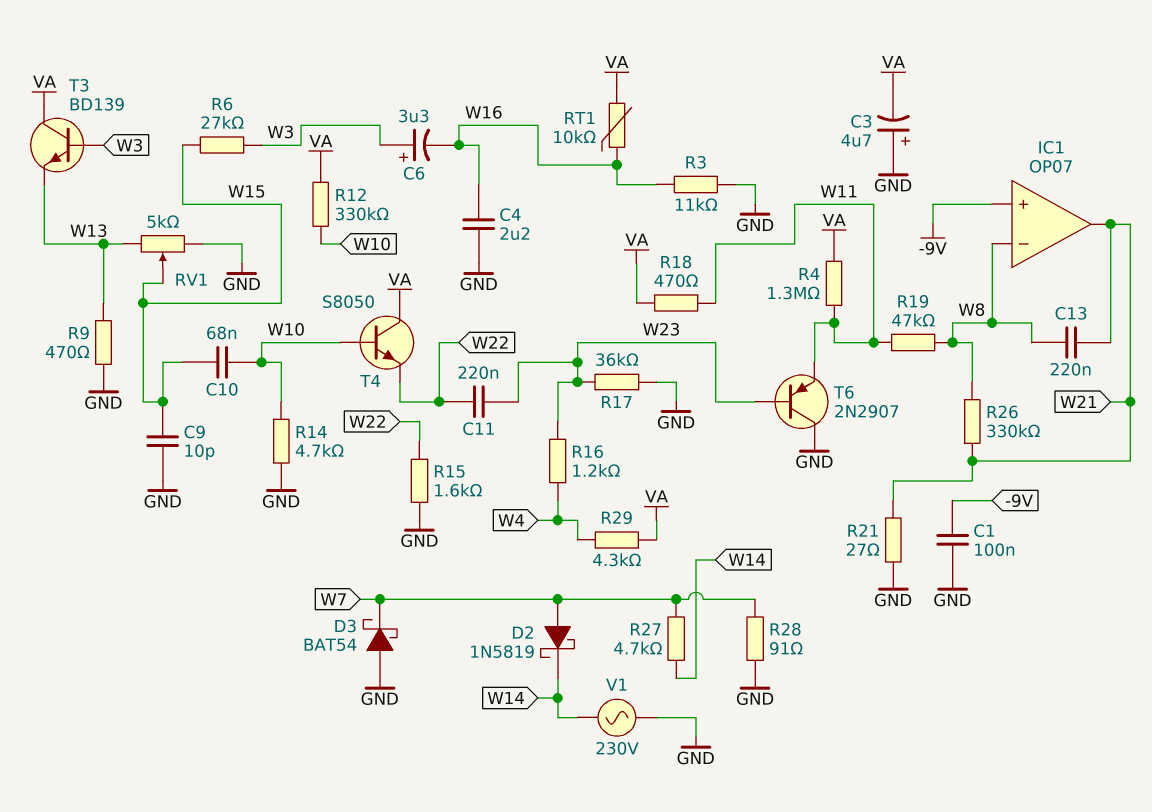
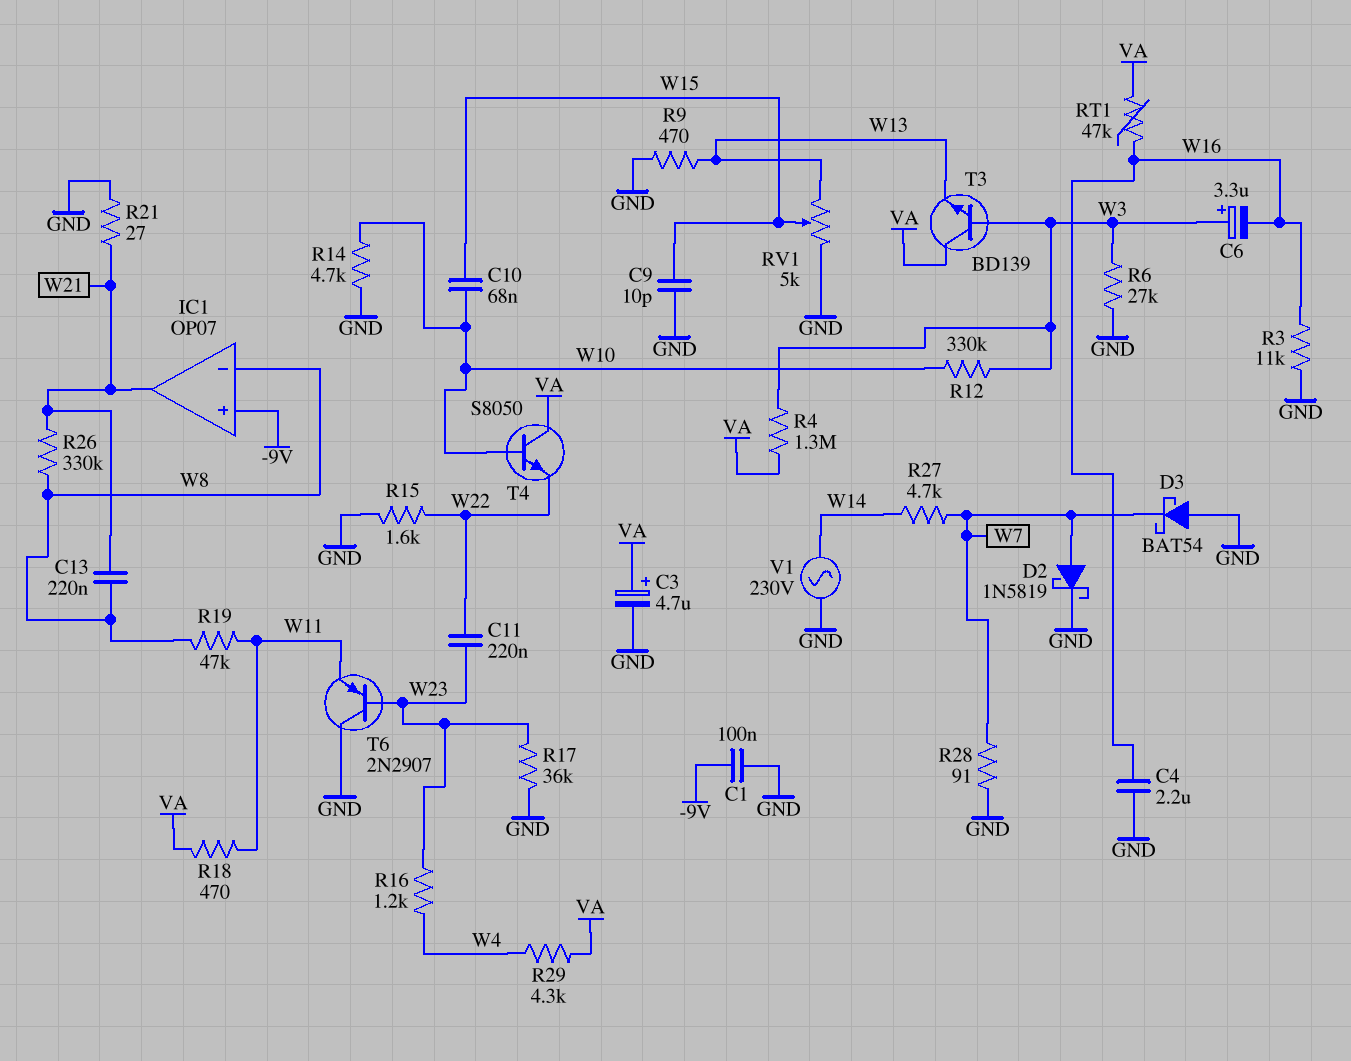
C3: 4.7uF (plus GND, minus VA) -> 4.7uF (plus VA, minus GND)
D2: schottky 1N5819 (A W7, K W14) -> schottky 1N5819 (A W7, K GND)
R4: 1.3M (VA, W11) -> 1.3M (VA, W3)
R6: 27k (W3, W15) -> 27k (GND, W3)
R12: 330k (VA, W10) -> 330k (W3, W10)
RT1: 10k (VA, W16) -> 47k (VA, W16)

